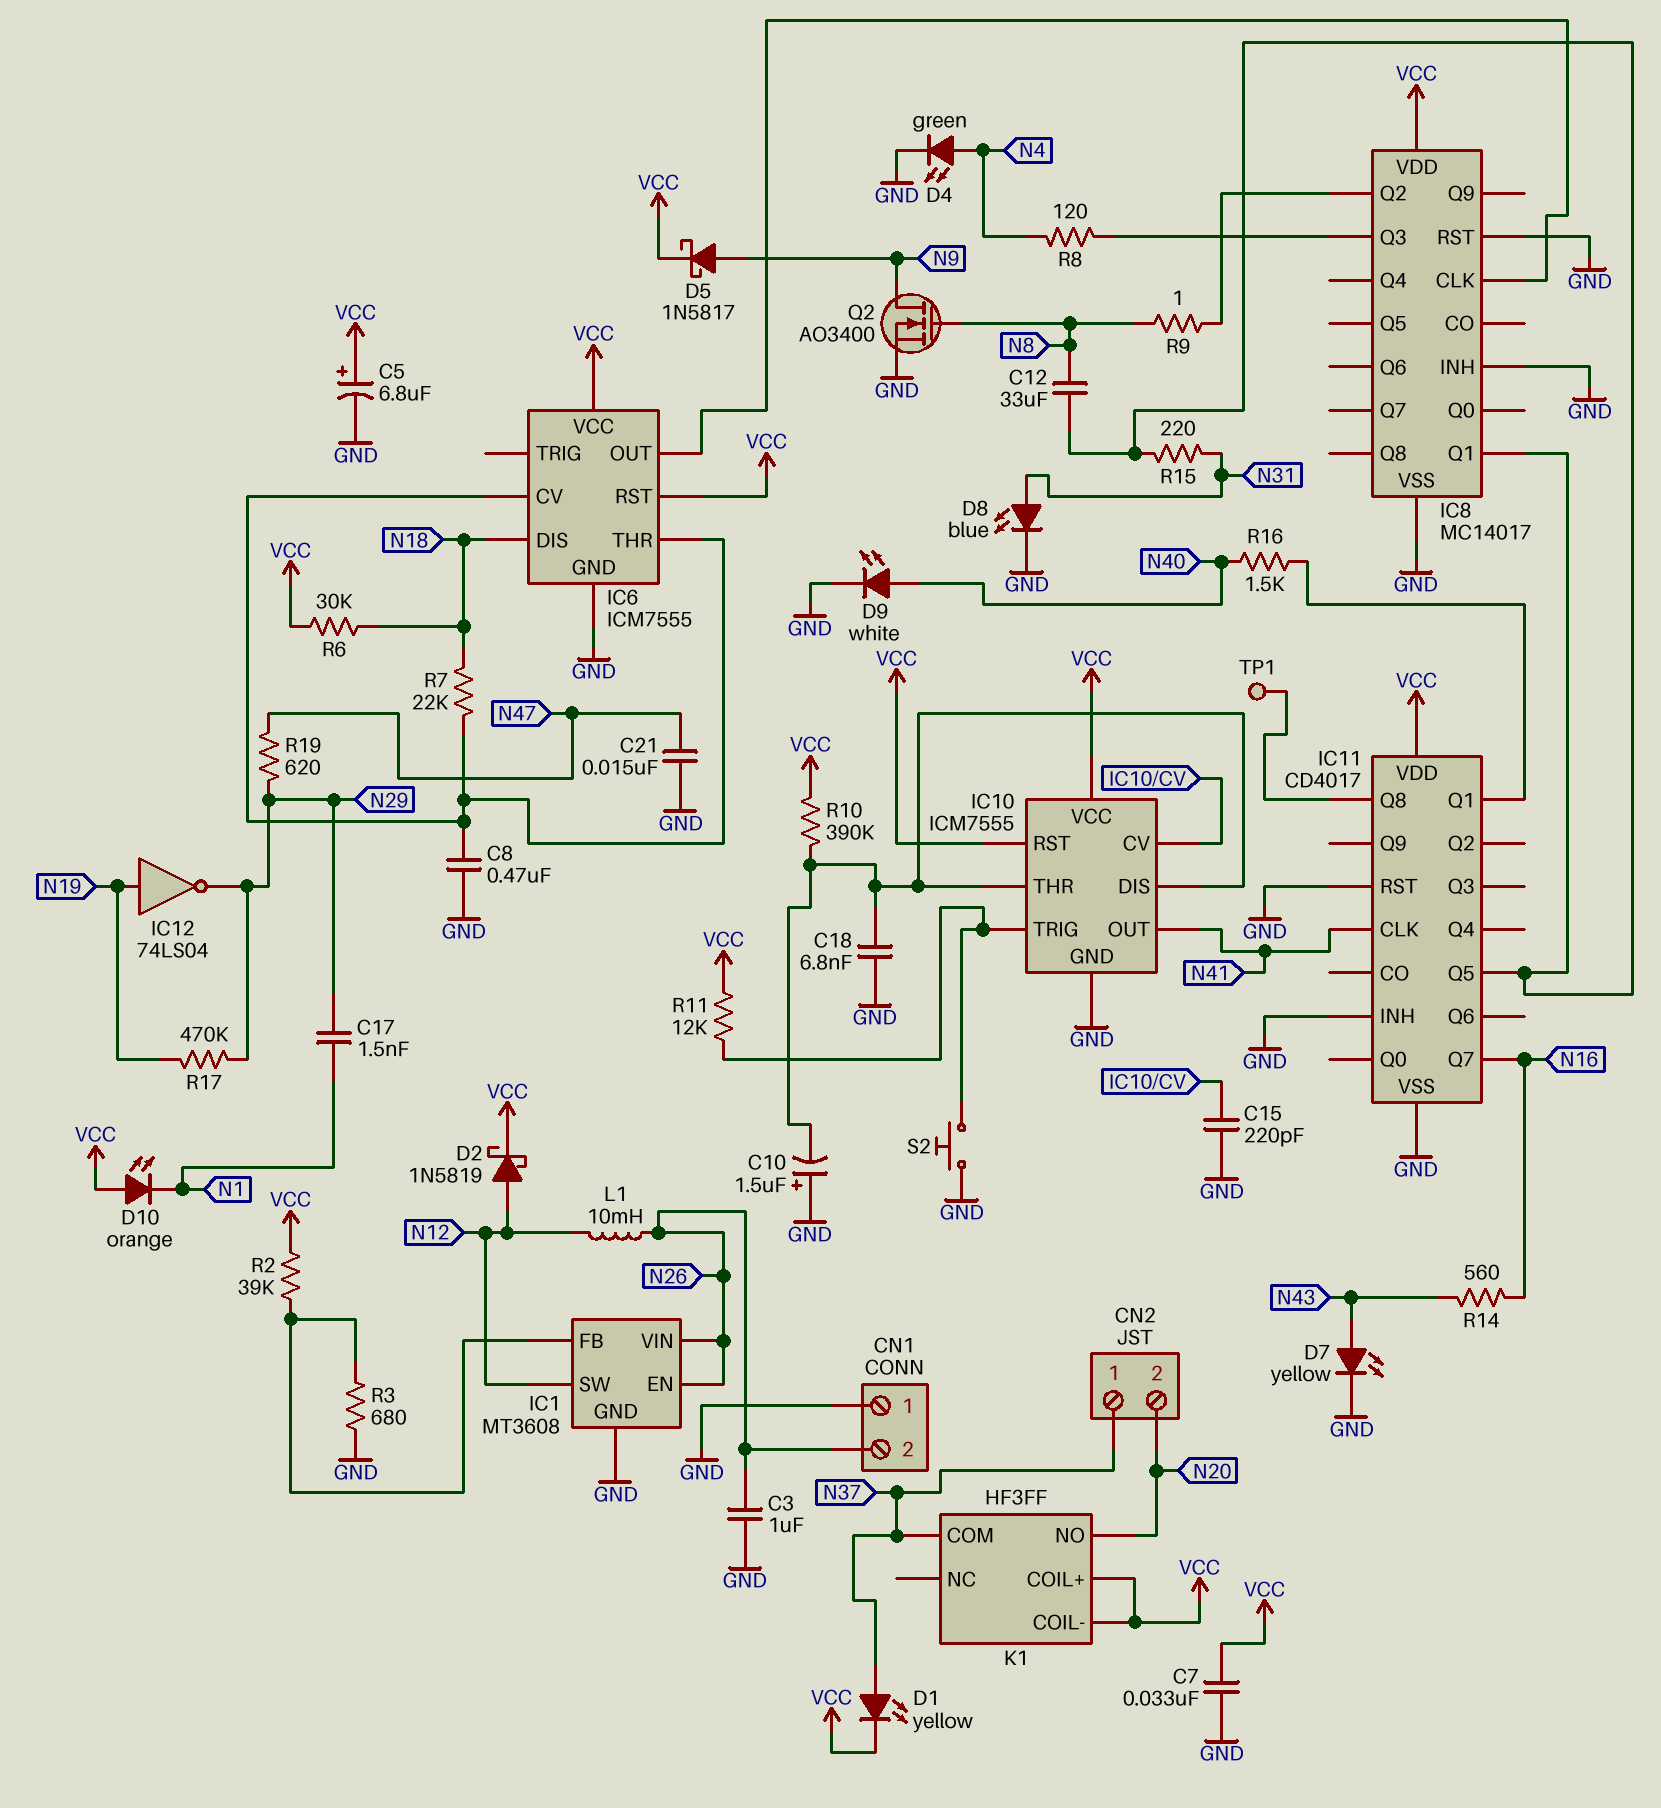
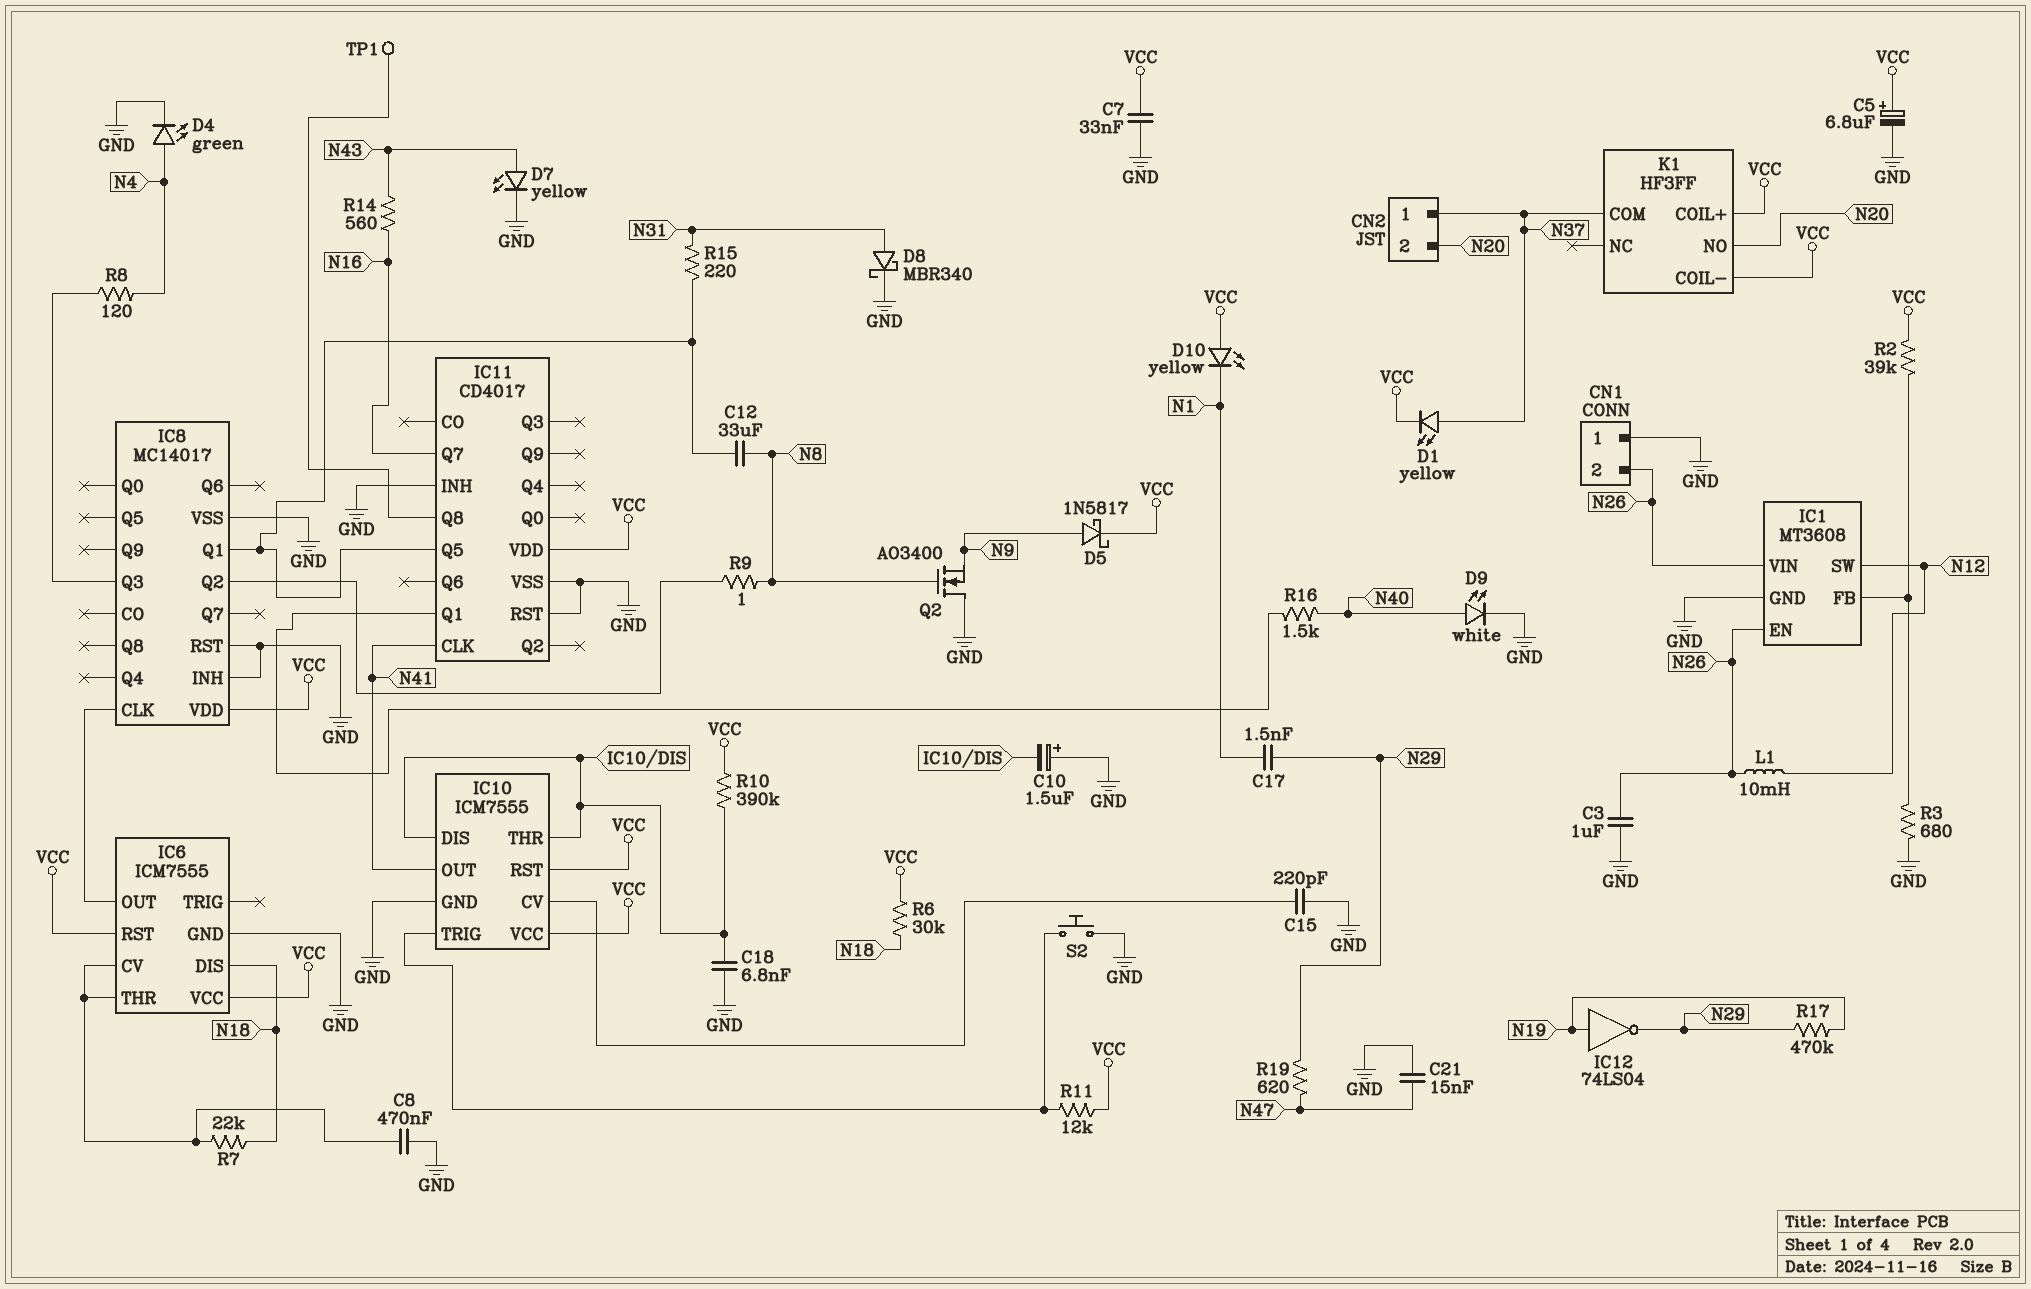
D2: schottky 1N5819 (A N12, K VCC) -> none
D8: LED blue (A N31, K GND) -> schottky MBR340 (A N31, K GND)
D10: LED orange (A VCC, K N1) -> LED yellow (A VCC, K N1)
Q2: NMOS AO3400 (G N8, D N9, S GND) -> NMOS AO3400 (G N8, D GND, S N9)

